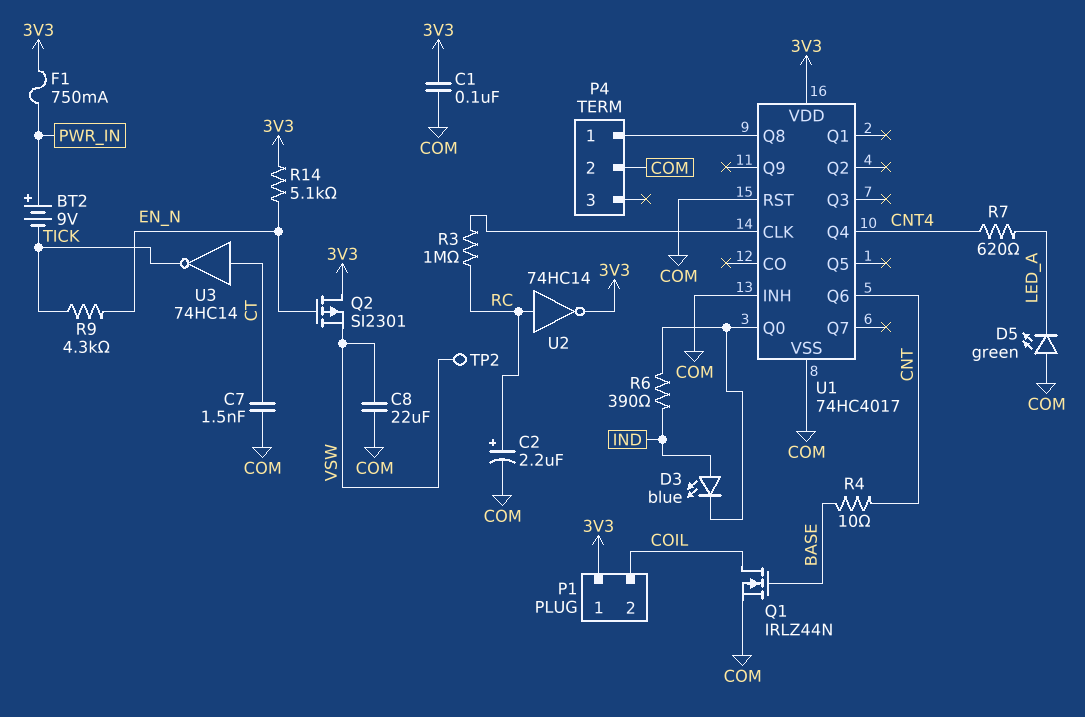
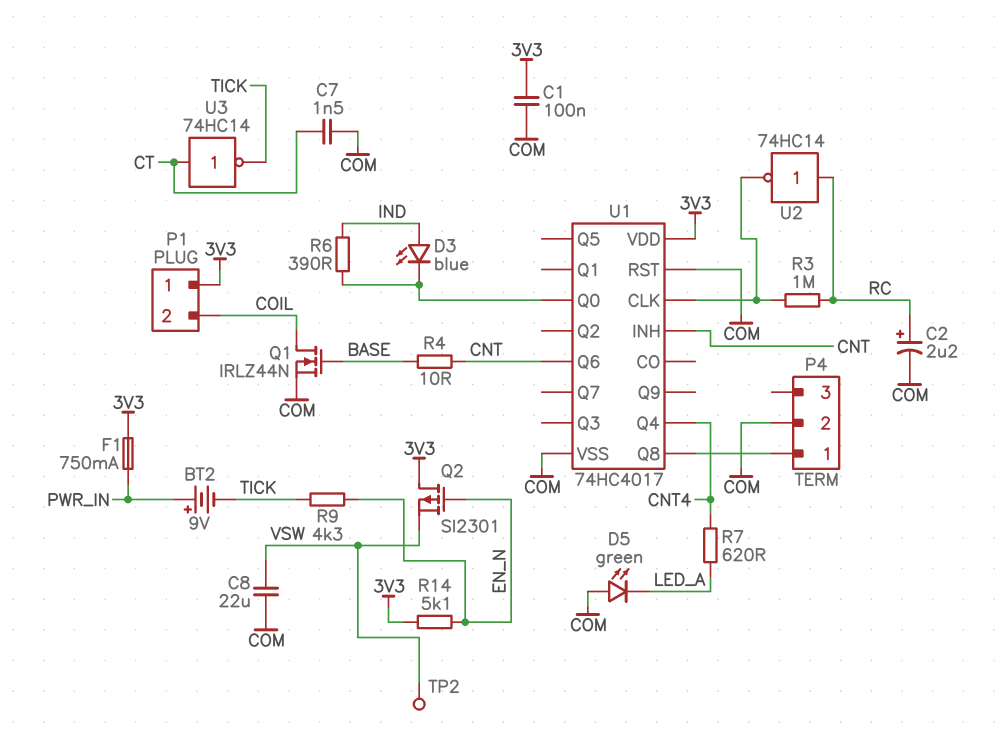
U1 pin INH: COM -> CNT
U2: NOT 74HC14 (in RC, out 3V3) -> NOT 74HC14 (in RC, out U1/CLK)

